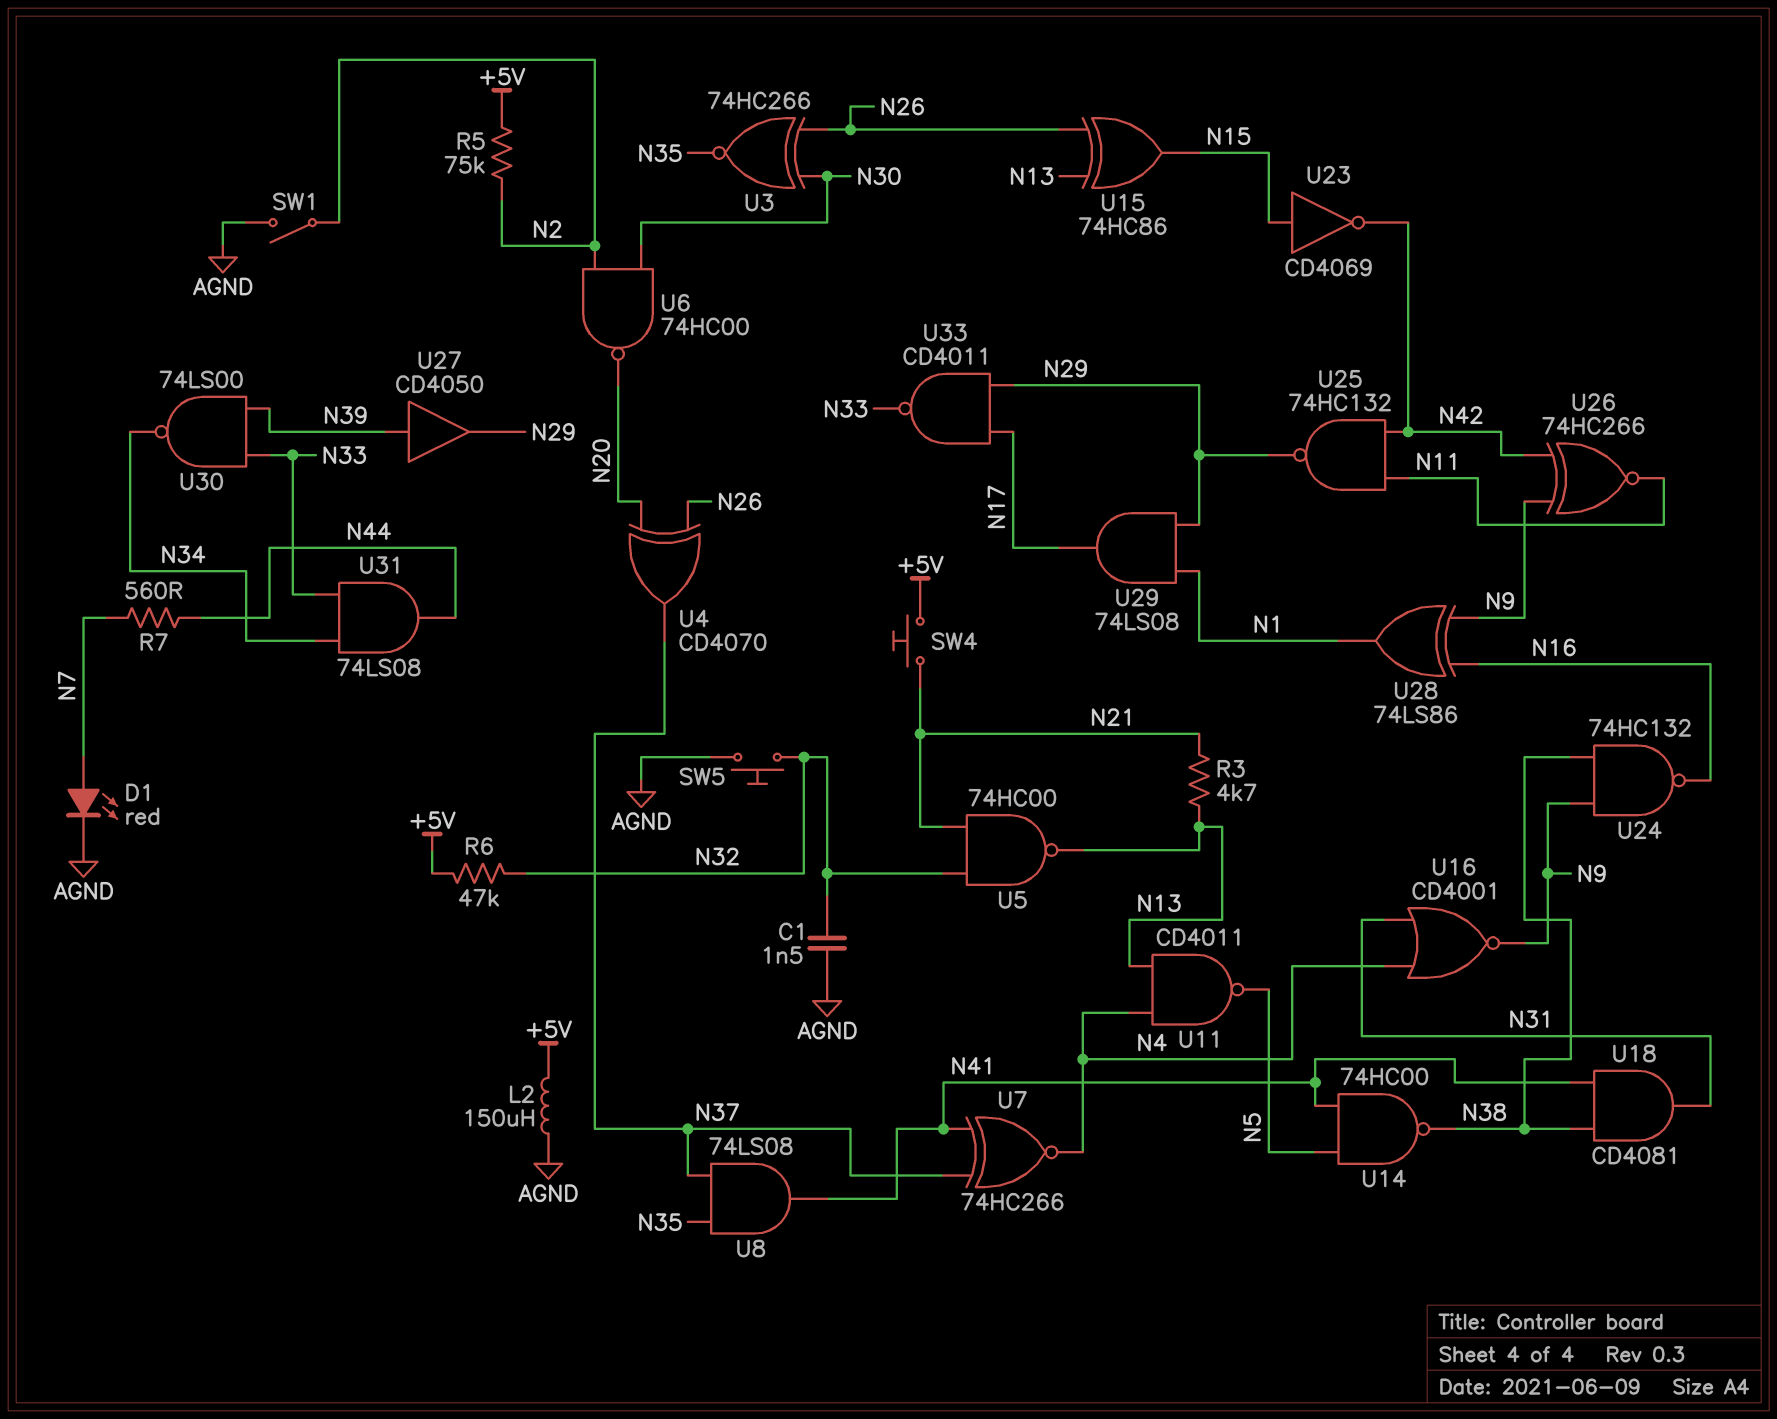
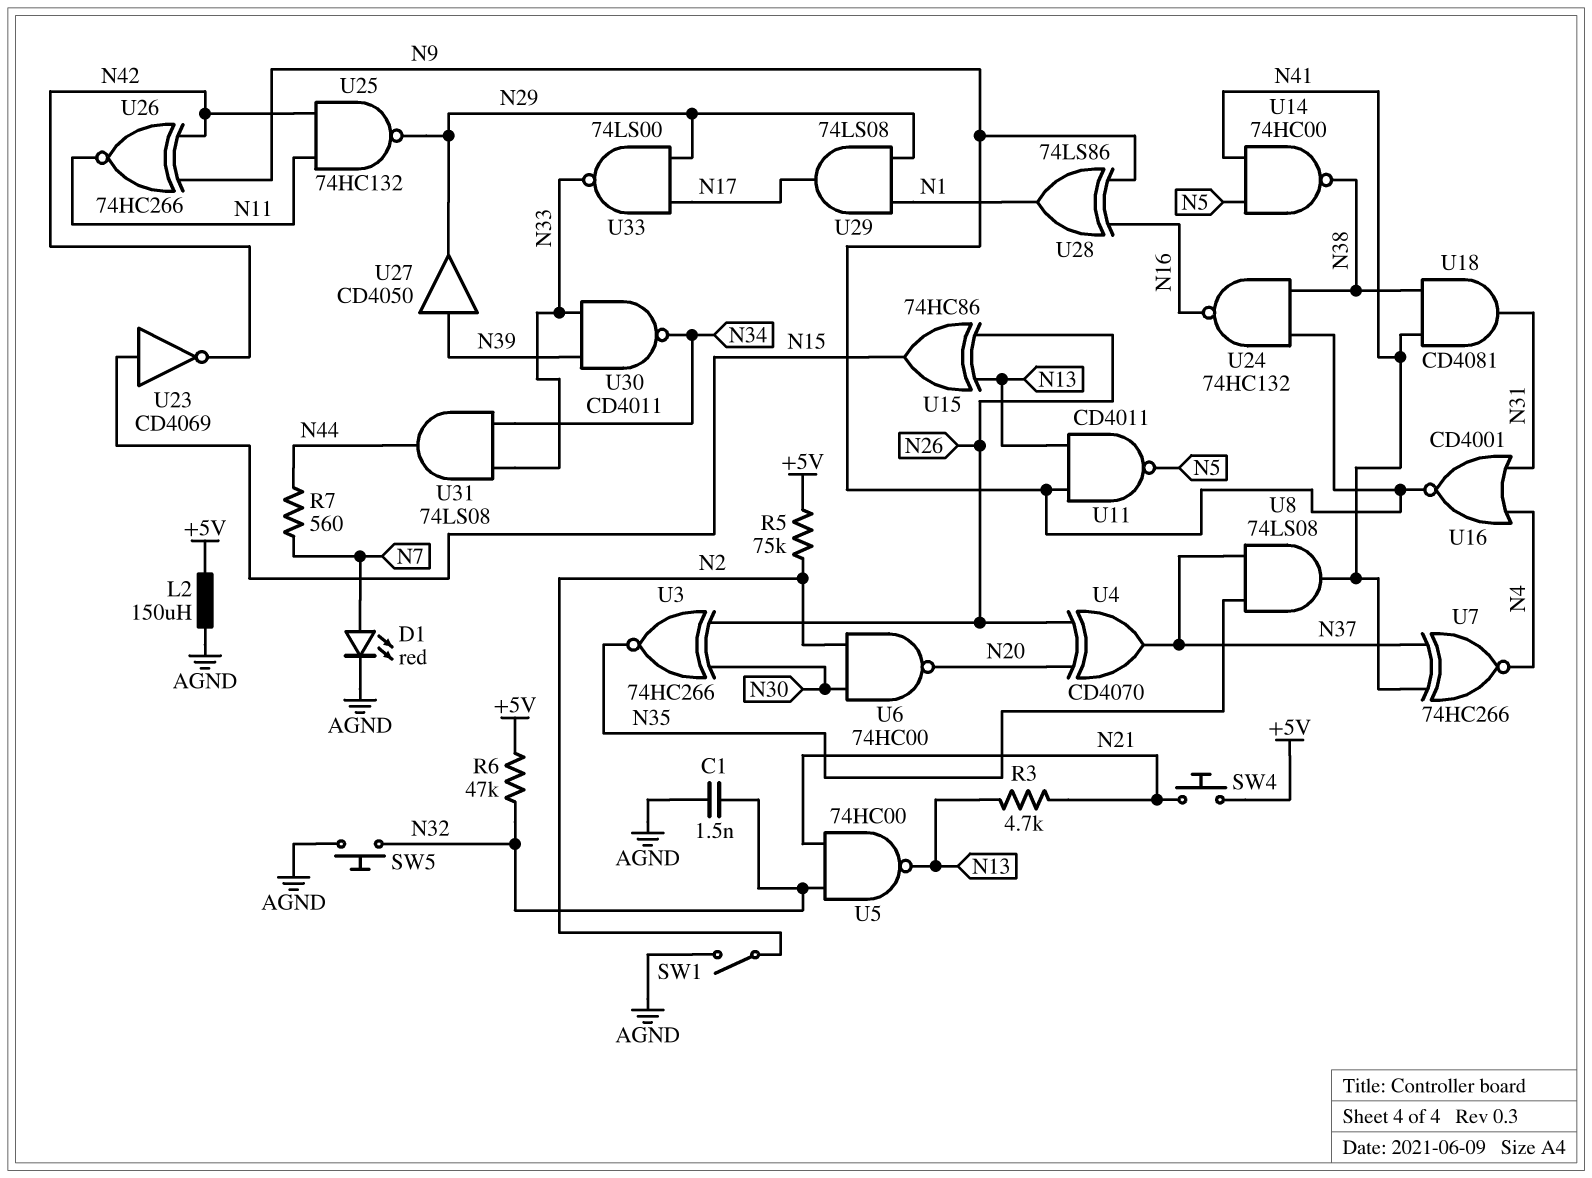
U11: NAND CD4011 (in N4, in N13, out N5) -> NAND CD4011 (in N9, in N13, out N5)
U30: NAND 74LS00 (in N33, in N39, out N34) -> NAND CD4011 (in N33, in N39, out N34)
U33: NAND CD4011 (in N17, in N29, out N33) -> NAND 74LS00 (in N17, in N29, out N33)

